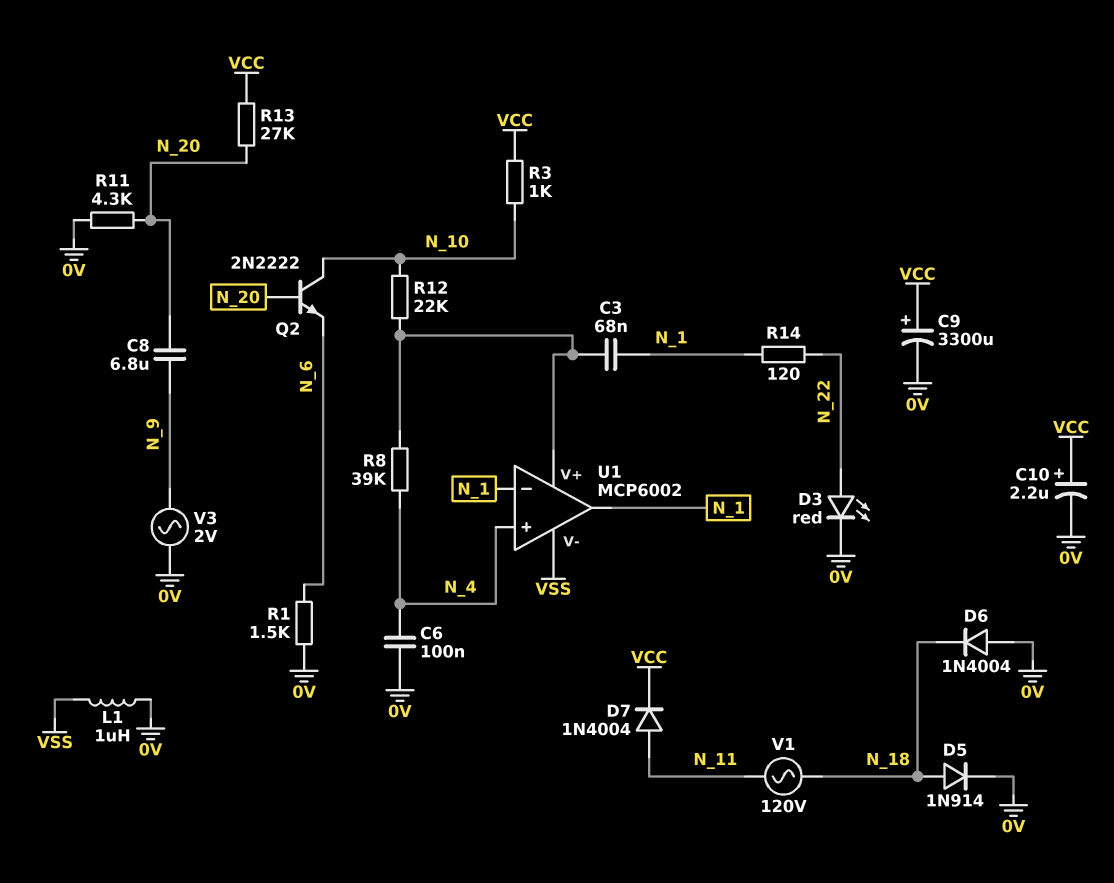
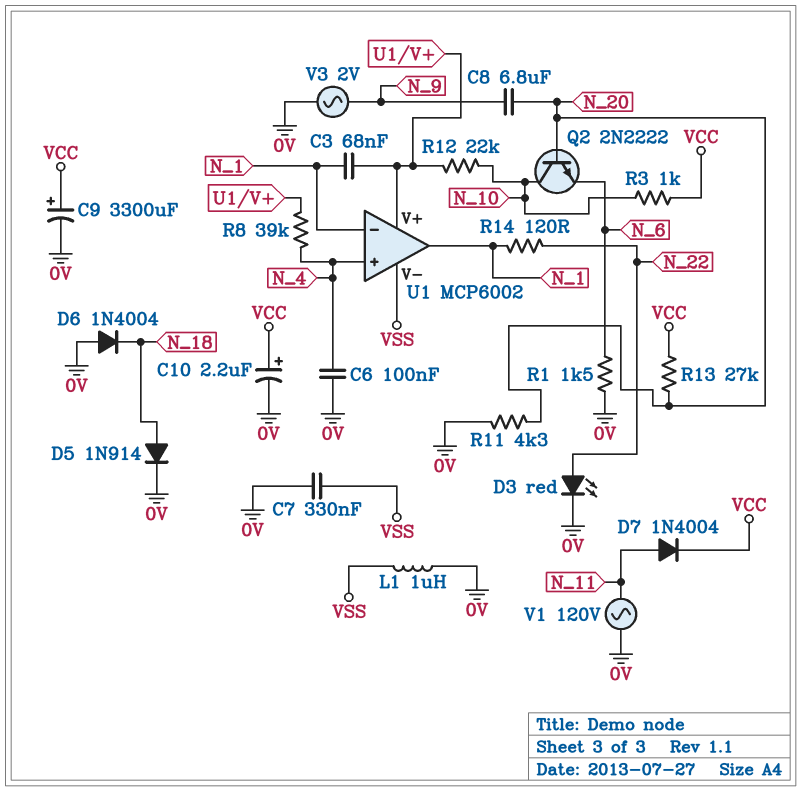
C7: none -> 330nF (0V, VSS)
V1: AC 120V (N_11, N_18) -> AC 120V (0V, N_11)

